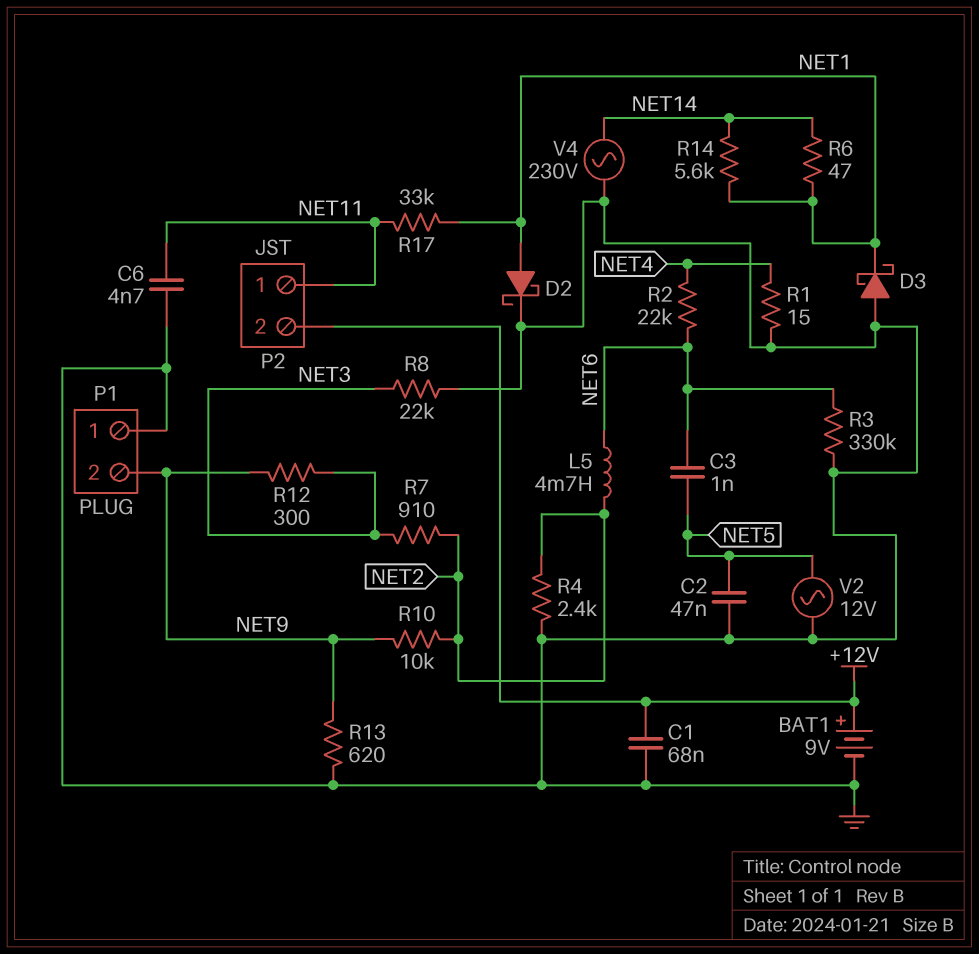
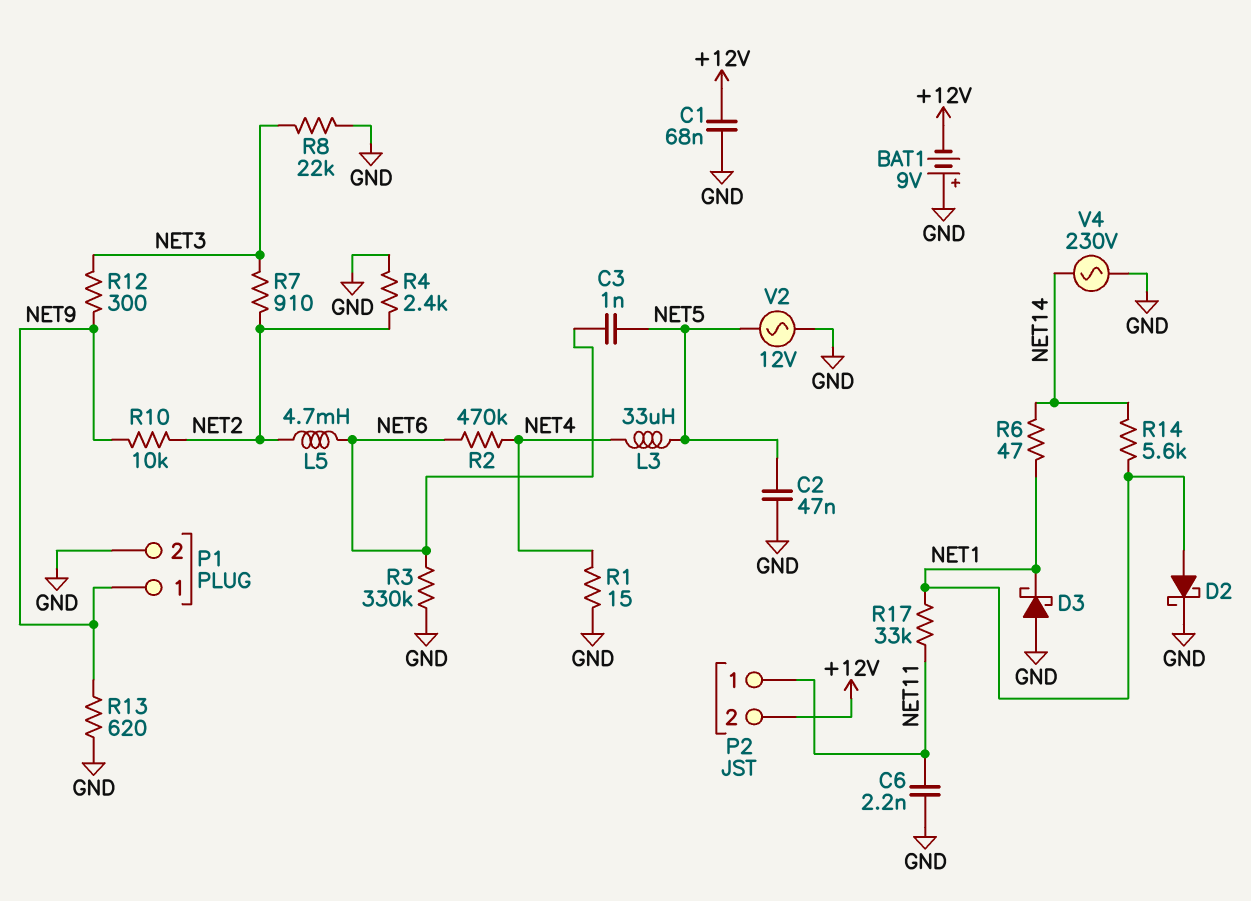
BAT1: 9V (plus +12V, minus GND) -> 9V (plus GND, minus +12V)
C6: 4.7nF (GND, NET11) -> 2.2nF (GND, NET11)
L3: none -> 33uH (NET4, NET5)
P1 pin 1: GND -> NET9
P1 pin 2: NET9 -> GND
R2: 22k (NET4, NET6) -> 470k (NET4, NET6)

